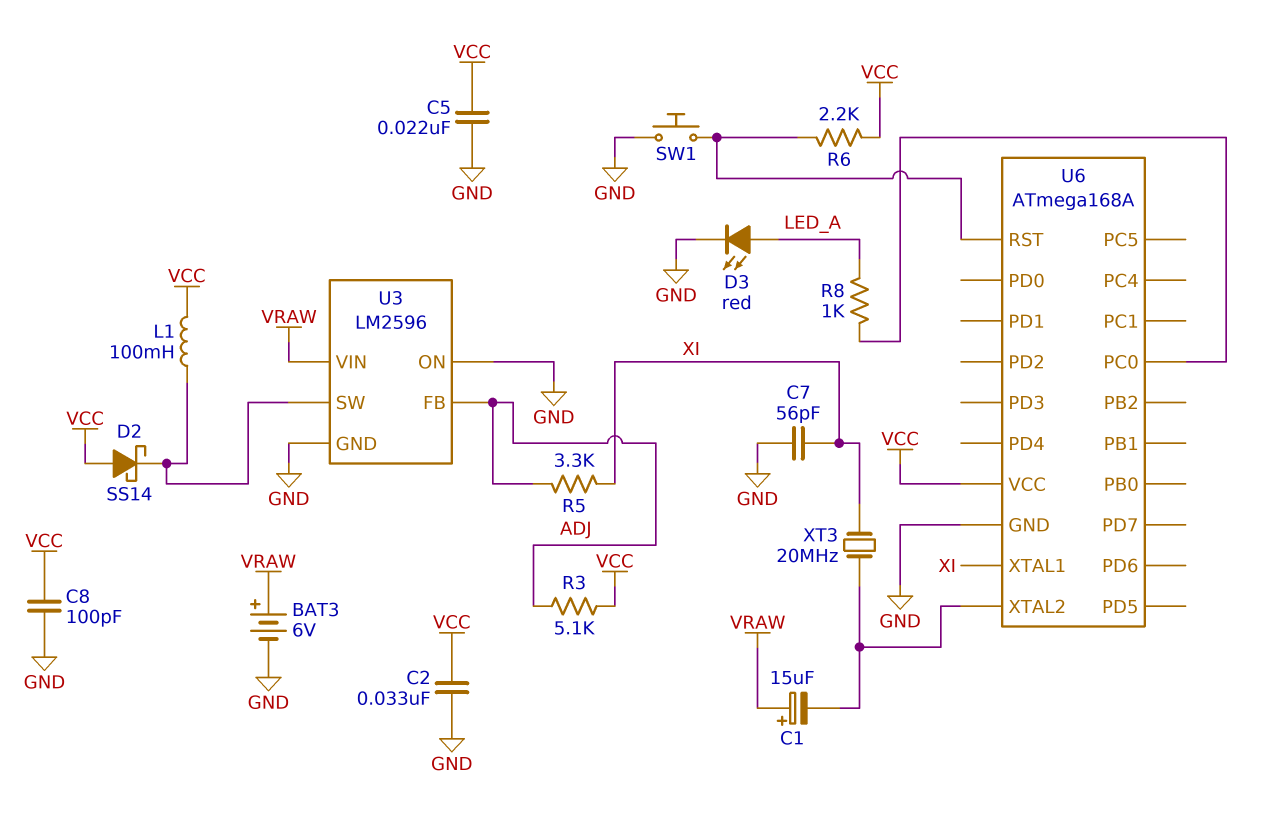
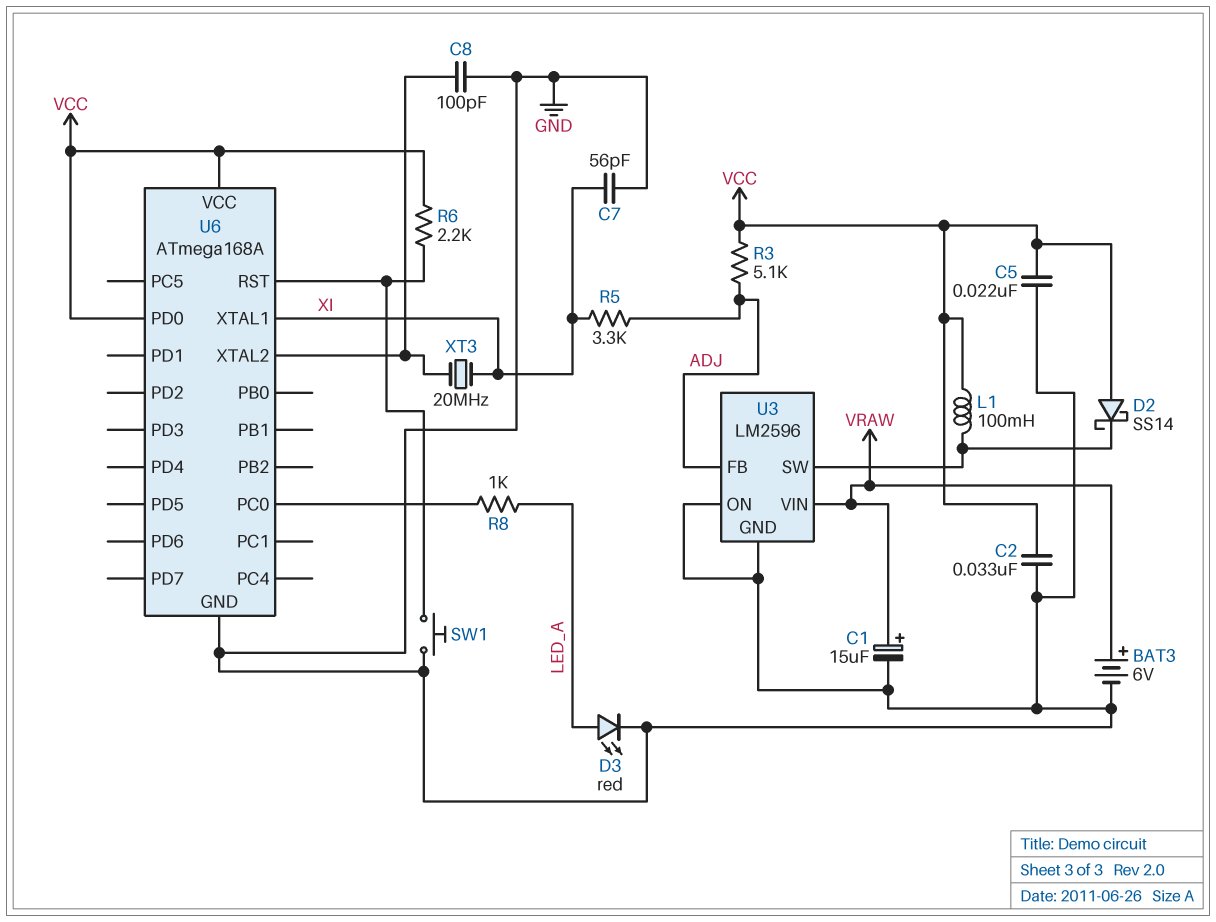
C1: 15uF (plus VRAW, minus U6/XTAL2) -> 15uF (plus VRAW, minus GND)
C8: 100pF (GND, VCC) -> 100pF (GND, U6/XTAL2)
U6 pin PD0: none -> VCC

